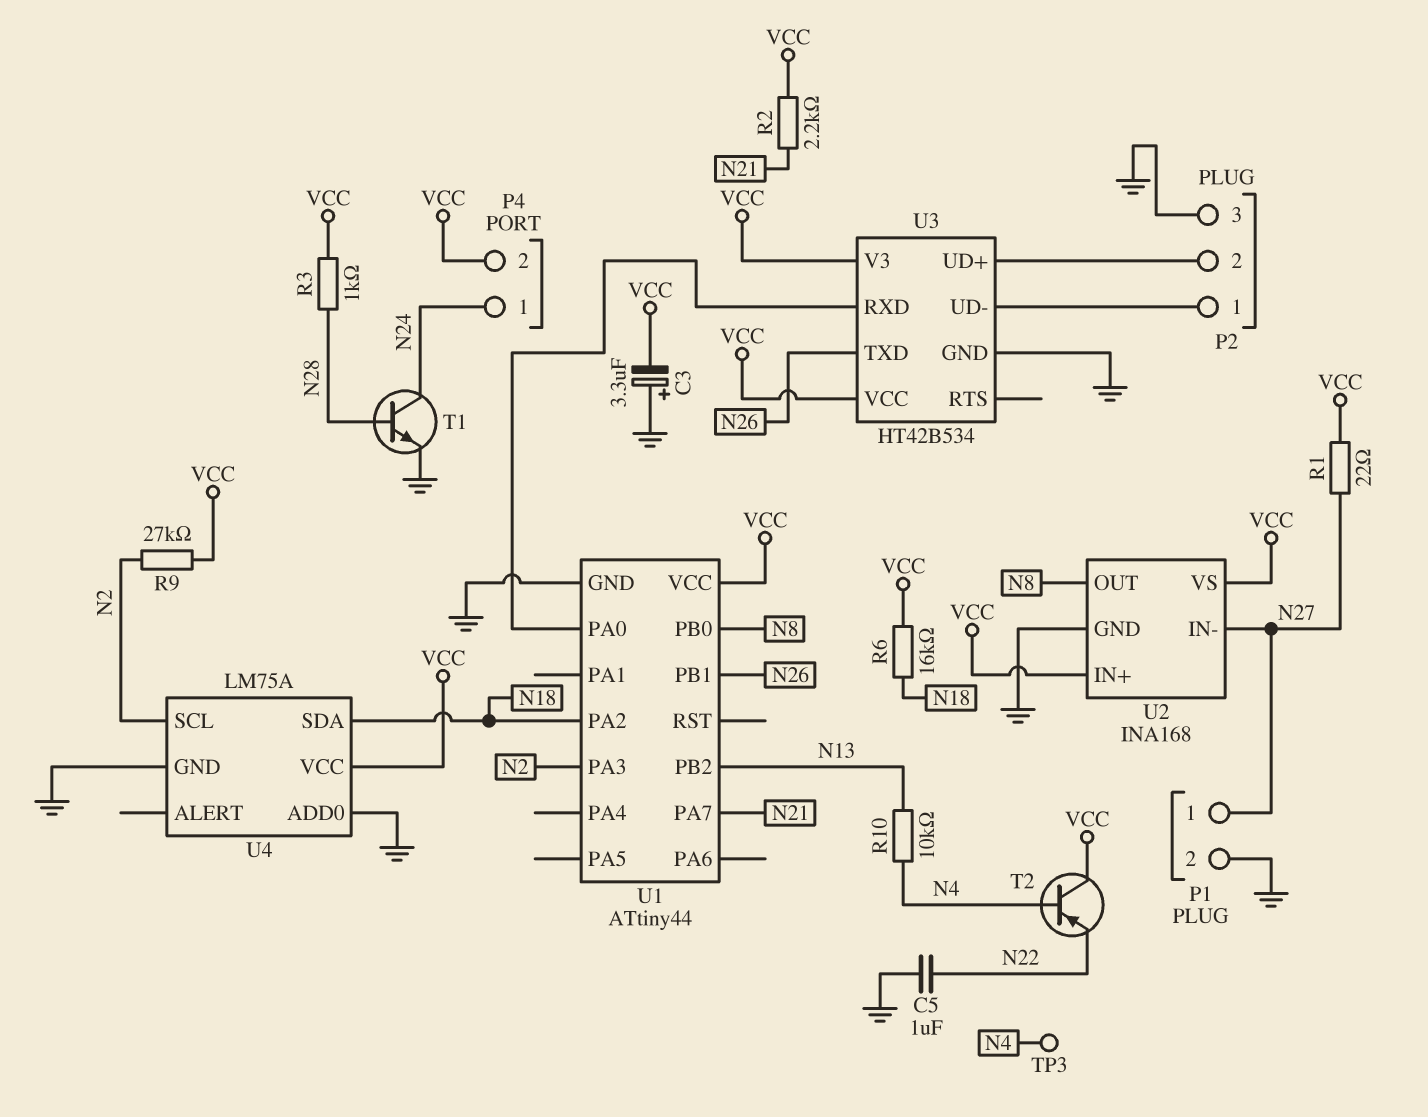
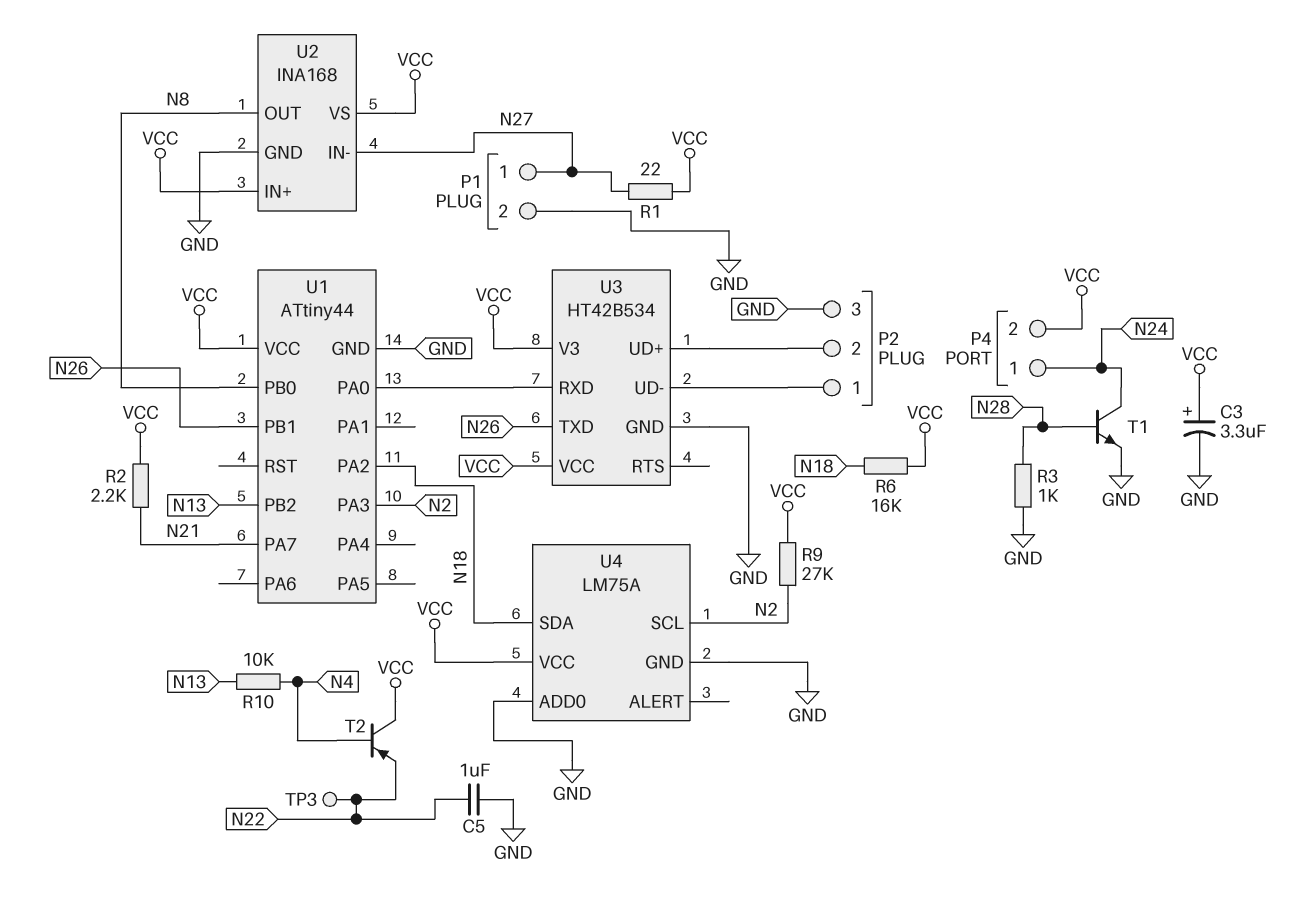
C3: 3.3uF (plus GND, minus VCC) -> 3.3uF (plus VCC, minus GND)
R3: 1k (N28, VCC) -> 1k (GND, N28)
TP3: test point (N4) -> test point (N22)

